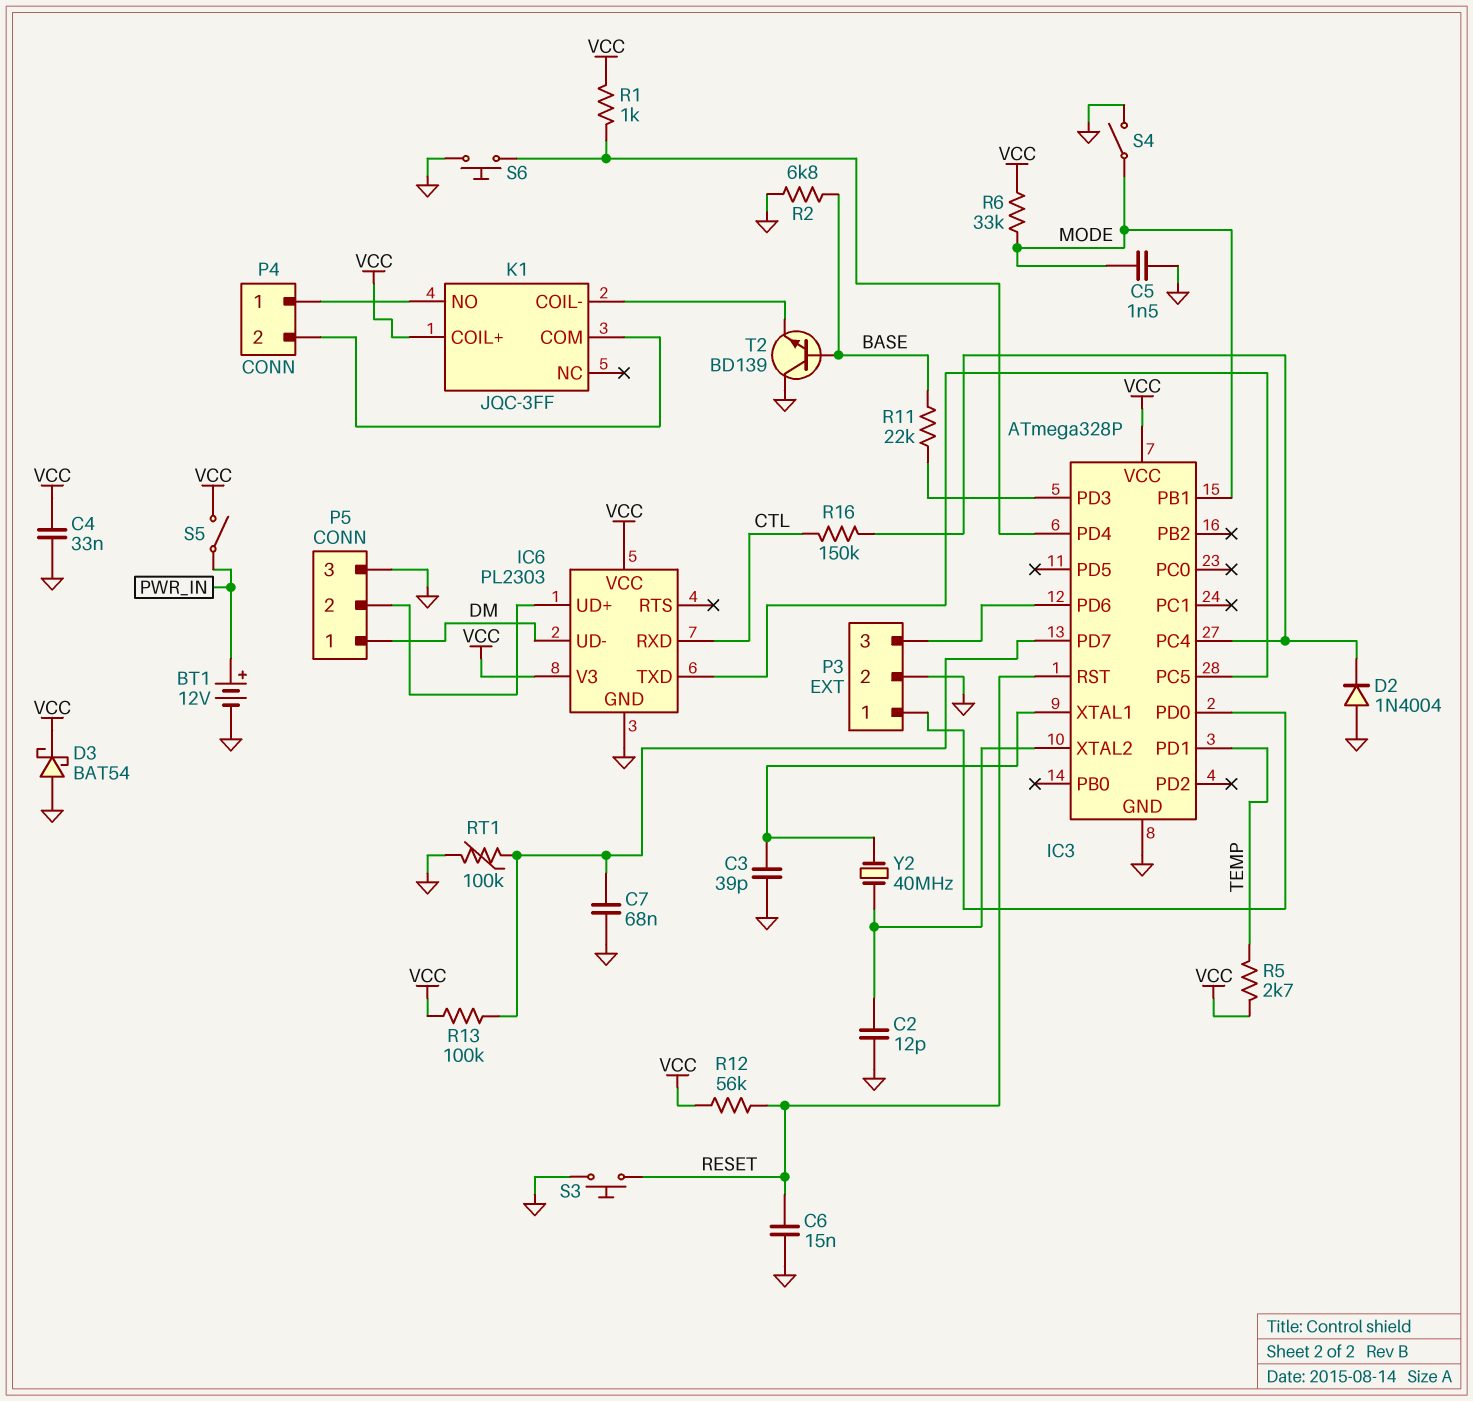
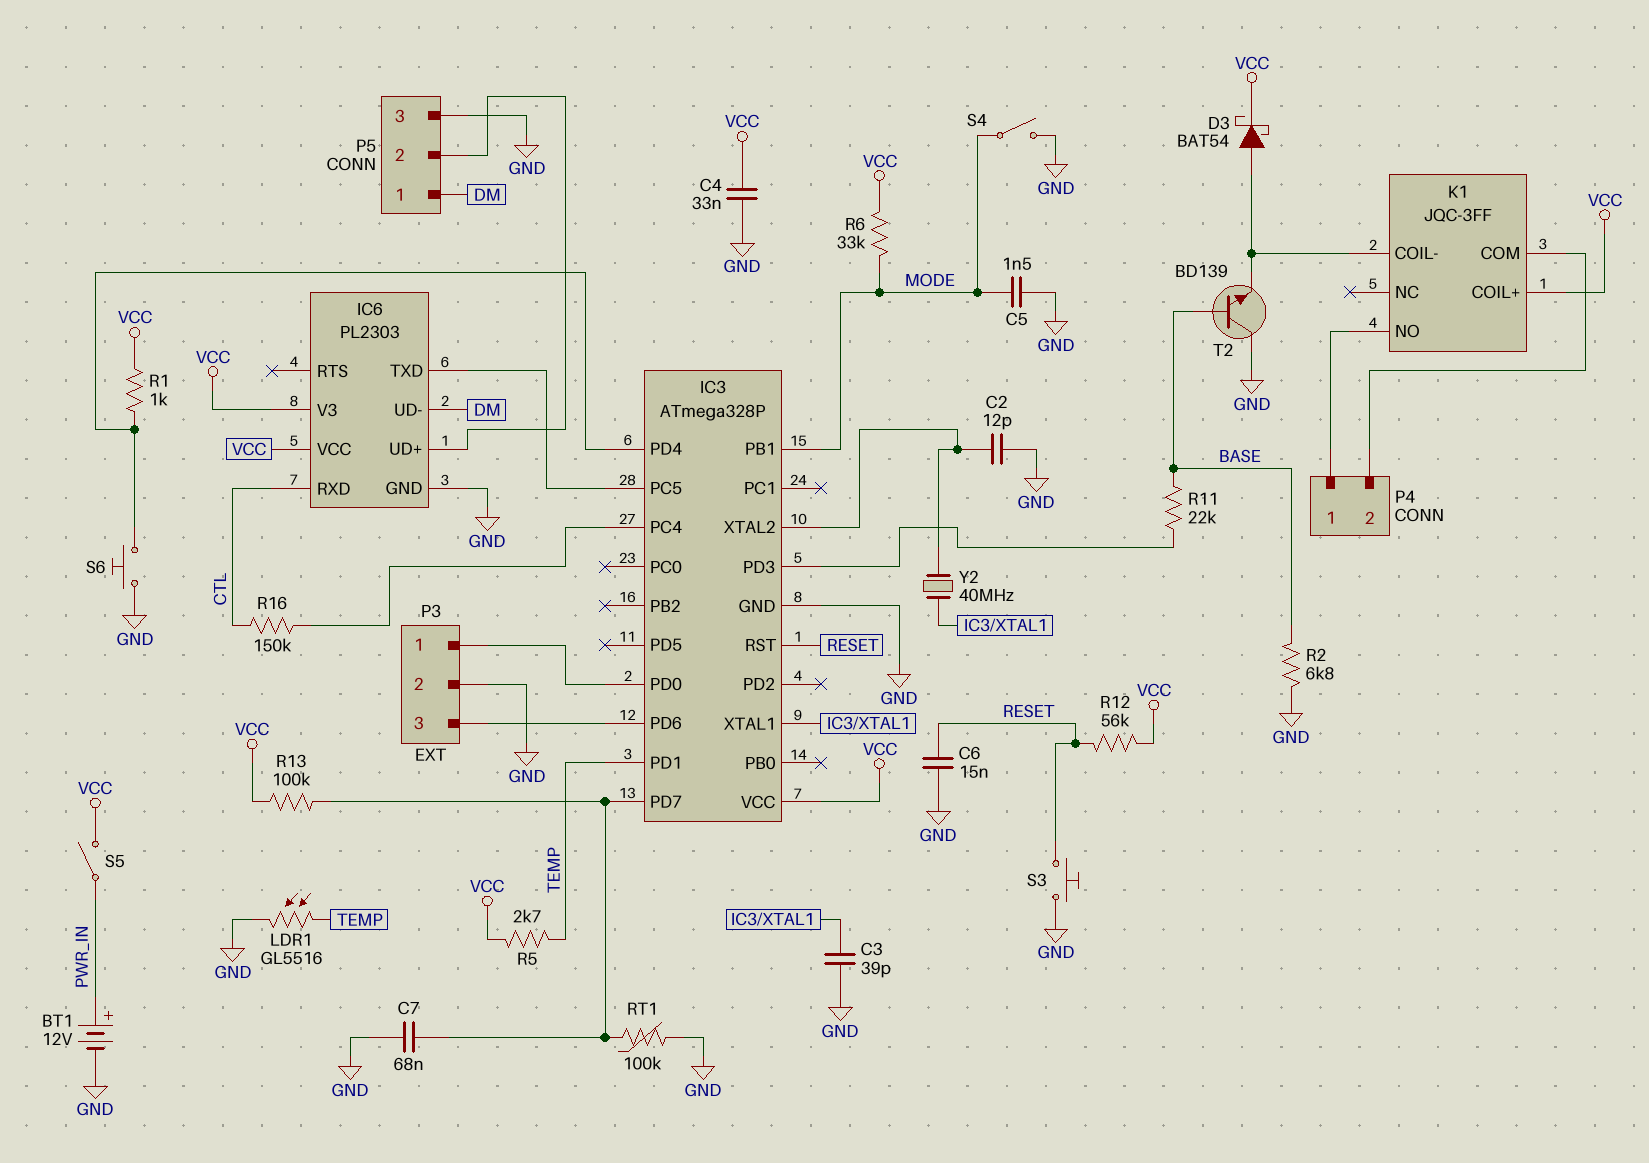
D2: diode 1N4004 (A GND, K IC3/PC4) -> none
D3: schottky BAT54 (A GND, K VCC) -> schottky BAT54 (A K1/COIL-, K VCC)
LDR1: none -> GL5516 (GND, TEMP)

